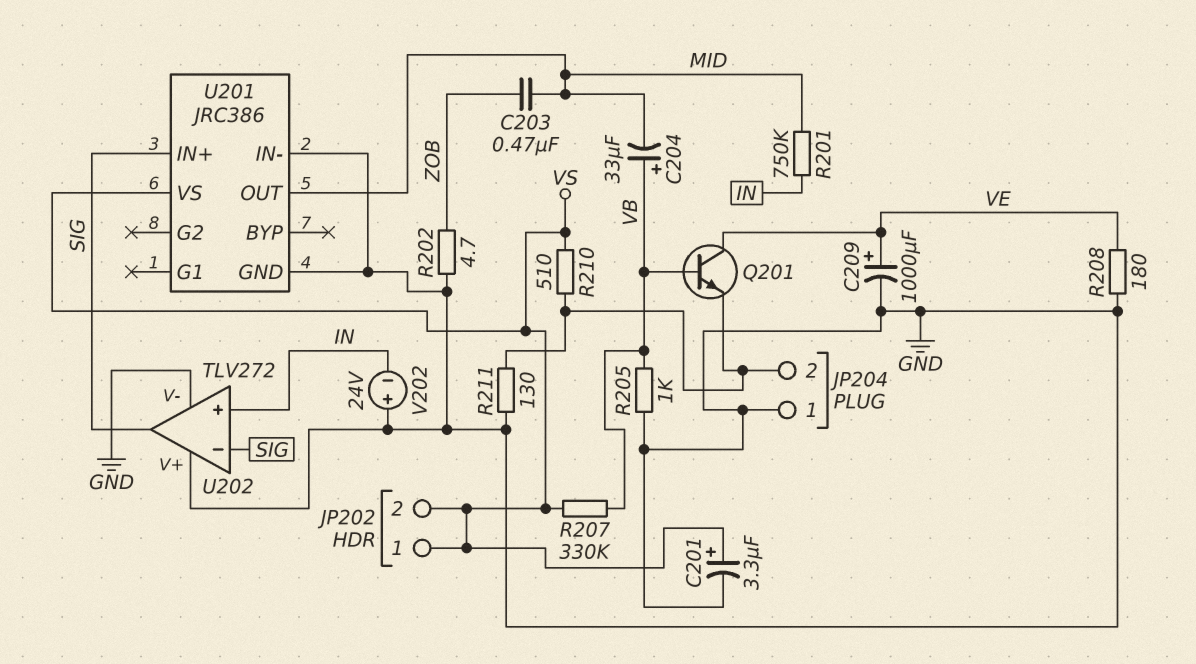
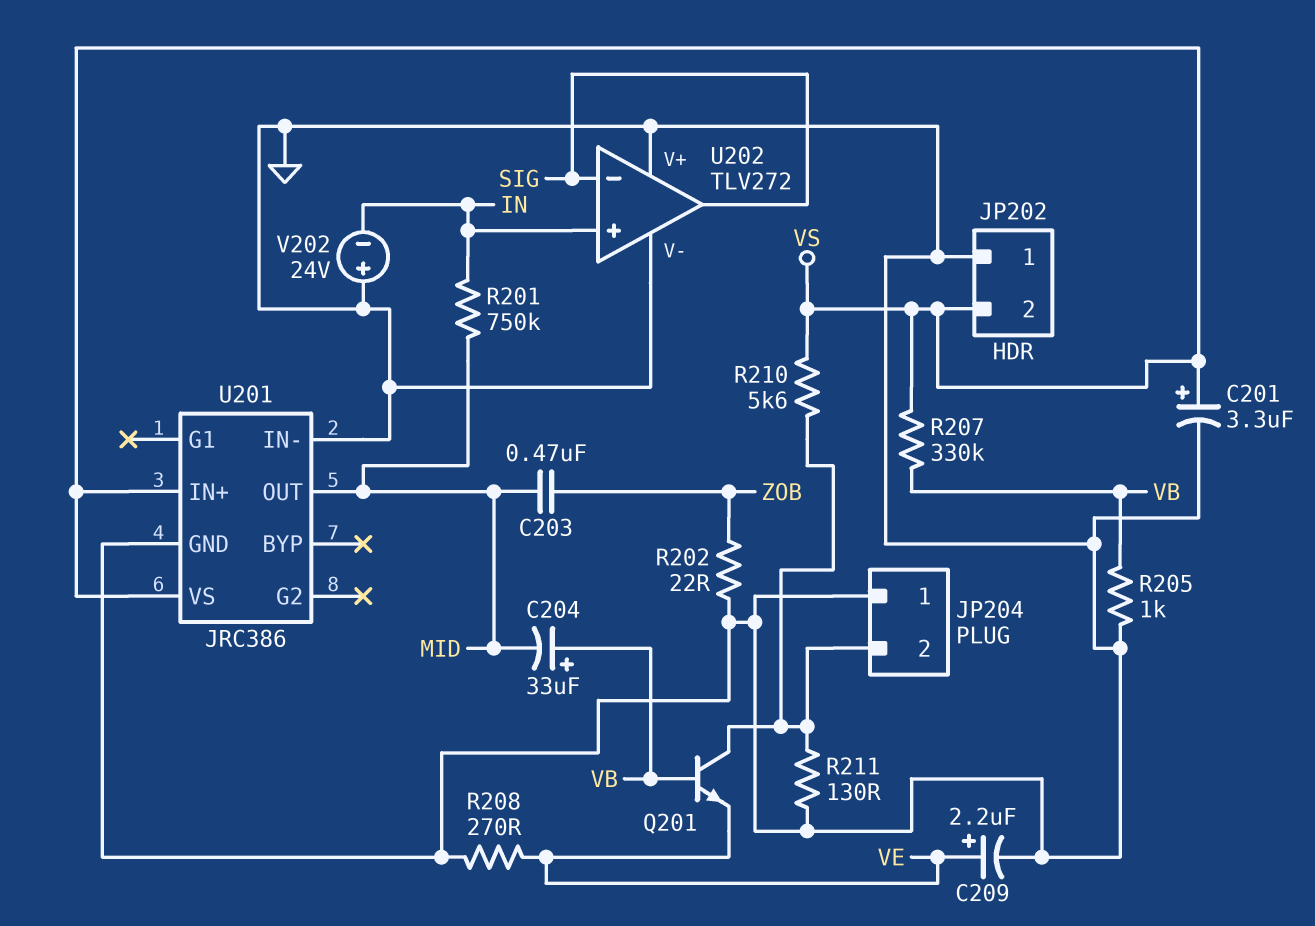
C209: 1000uF (plus VE, minus GND) -> 2.2uF (plus VE, minus GND)
JP202 pin 1: VS -> GND
Q201: NPN (B VB, C VE, E JP204/2) -> NPN (B VB, C JP204/2, E VE)
R202: 4.7 (GND, ZOB) -> 22 (GND, ZOB)
R208: 180 (GND, VE) -> 270 (GND, VE)
R210: 510 (JP204/2, VS) -> 5.6k (JP204/2, VS)
U201 pin IN+: SIG -> VS

